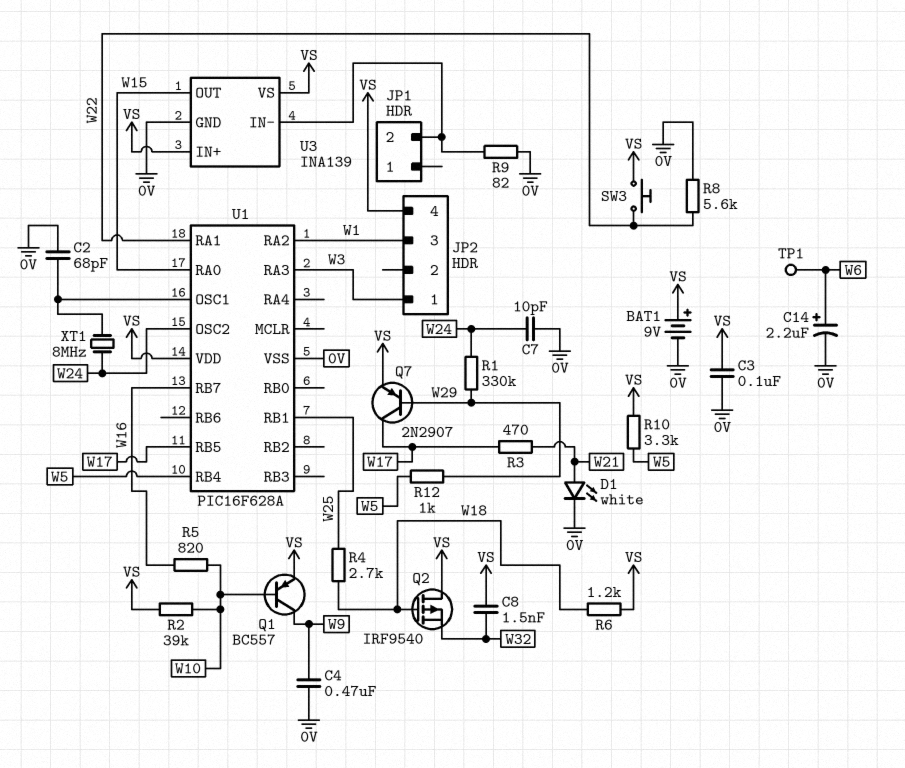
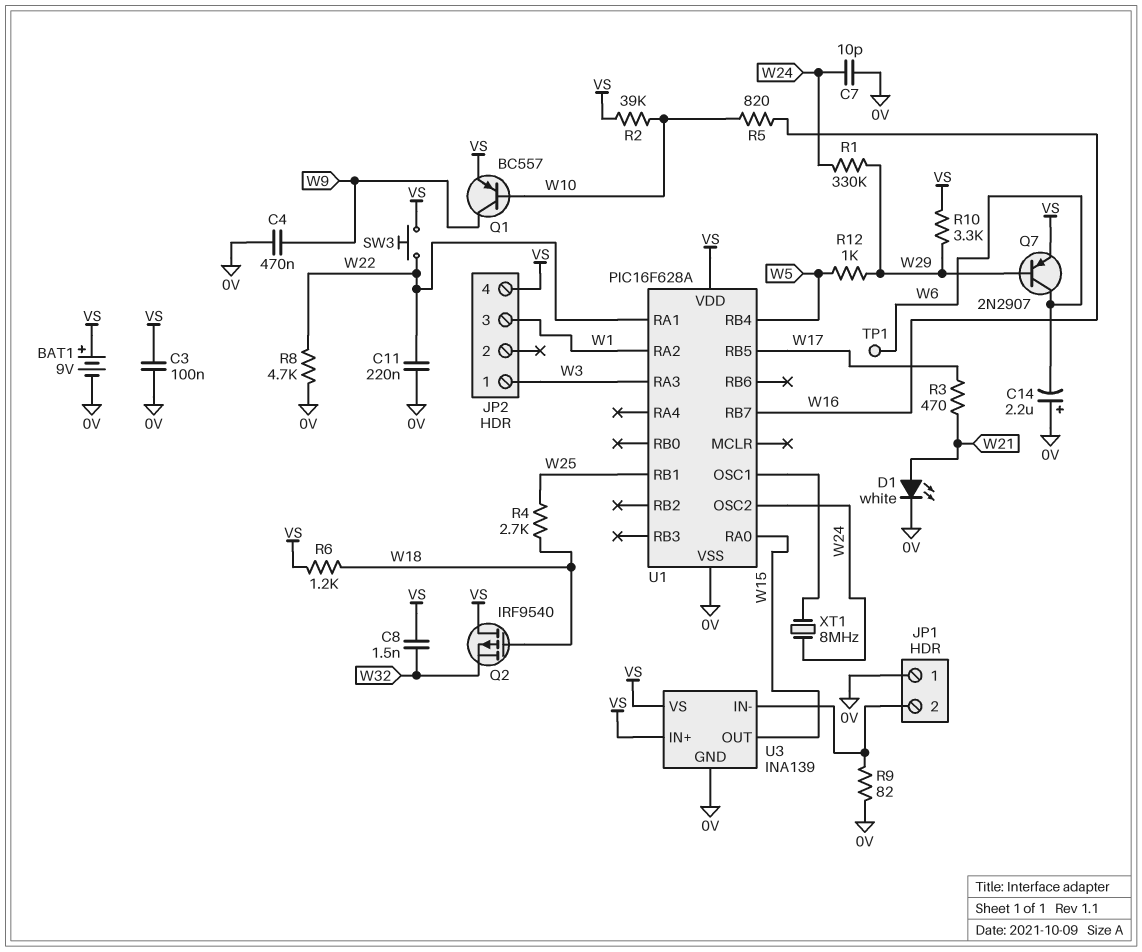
C2: 68pF (0V, U1/OSC1) -> none
C11: none -> 220nF (0V, W22)
C14: 2.2uF (plus W6, minus 0V) -> 2.2uF (plus 0V, minus W6)
JP1 pin 1: none -> 0V
Q7: PNP 2N2907 (B W29, C W17, E VS) -> PNP 2N2907 (B W29, C W6, E VS)
R8: 5.6k (0V, W22) -> 4.7k (0V, W22)
R10: 3.3k (VS, W5) -> 3.3k (VS, W29)

